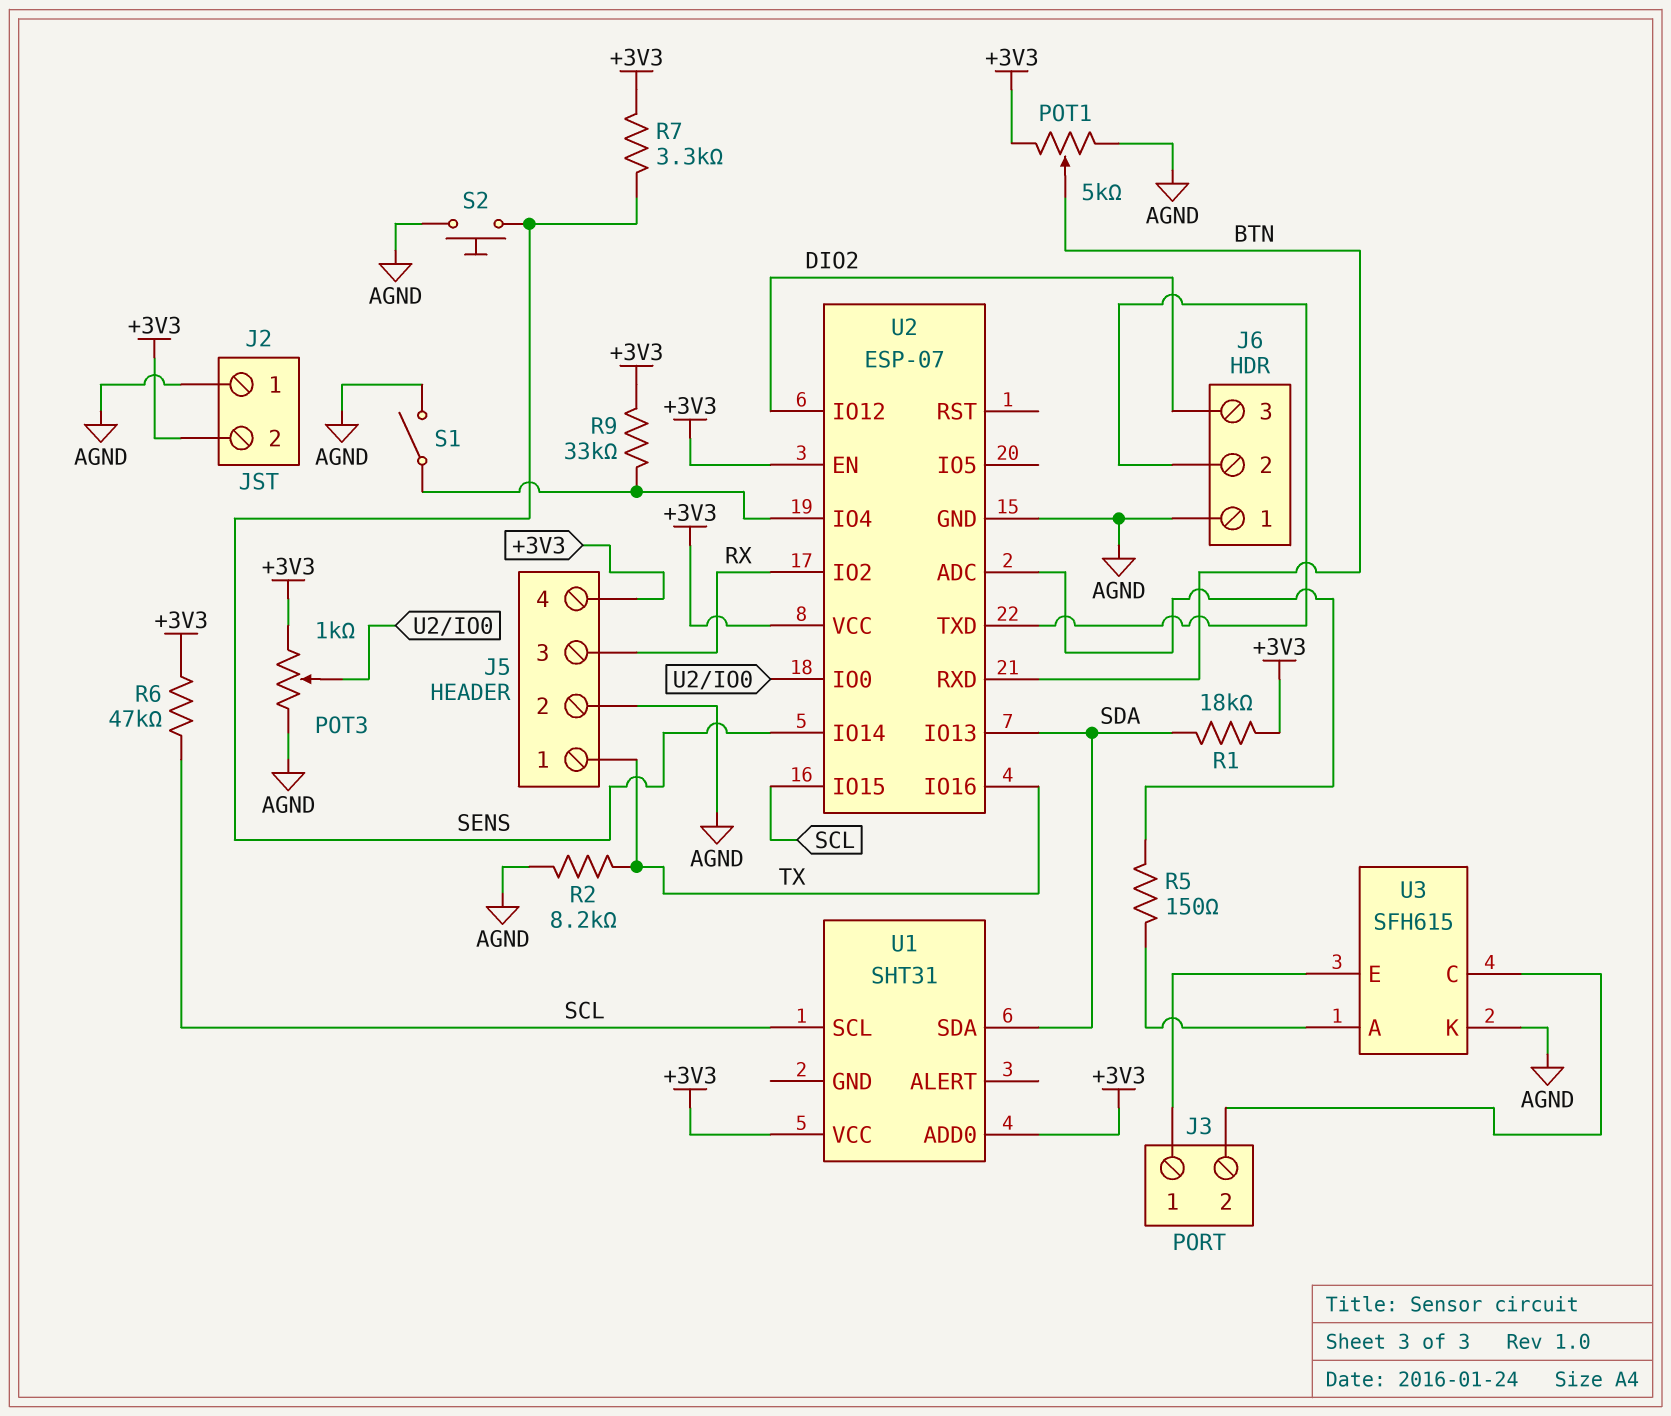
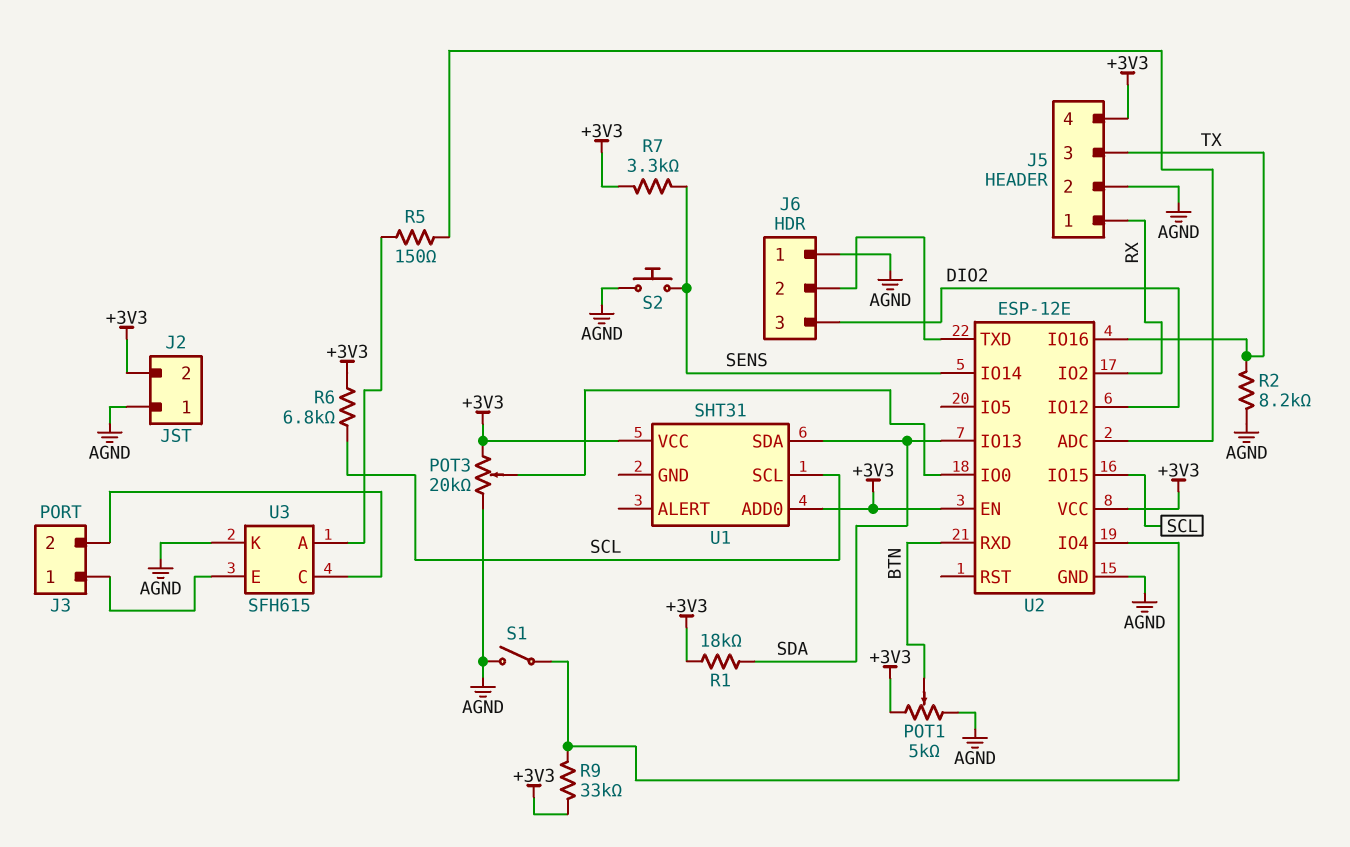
J5 pin 1: TX -> RX
J5 pin 3: RX -> TX
POT3: 1k (+3V3, AGND, wiper U2/IO0) -> 20k (+3V3, AGND, wiper U2/IO0)
R6: 47k (+3V3, SCL) -> 6.8k (+3V3, SCL)
U2: ESP-07 -> ESP-12E

